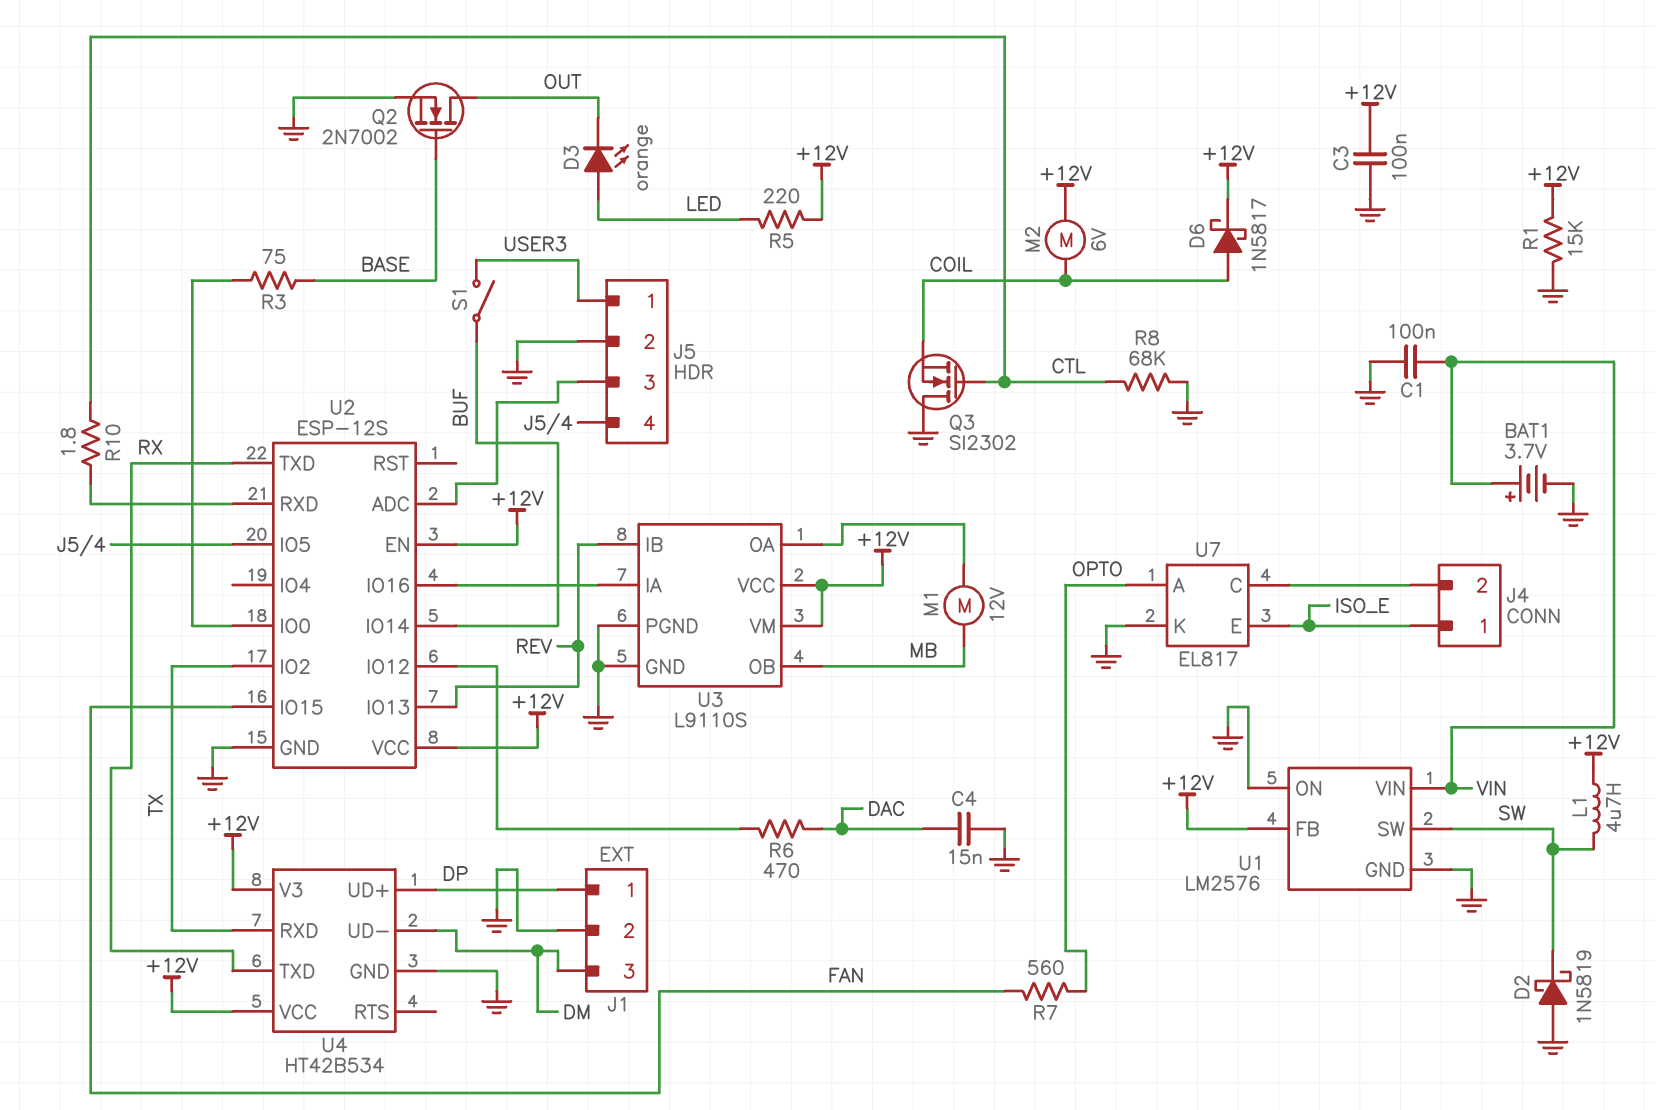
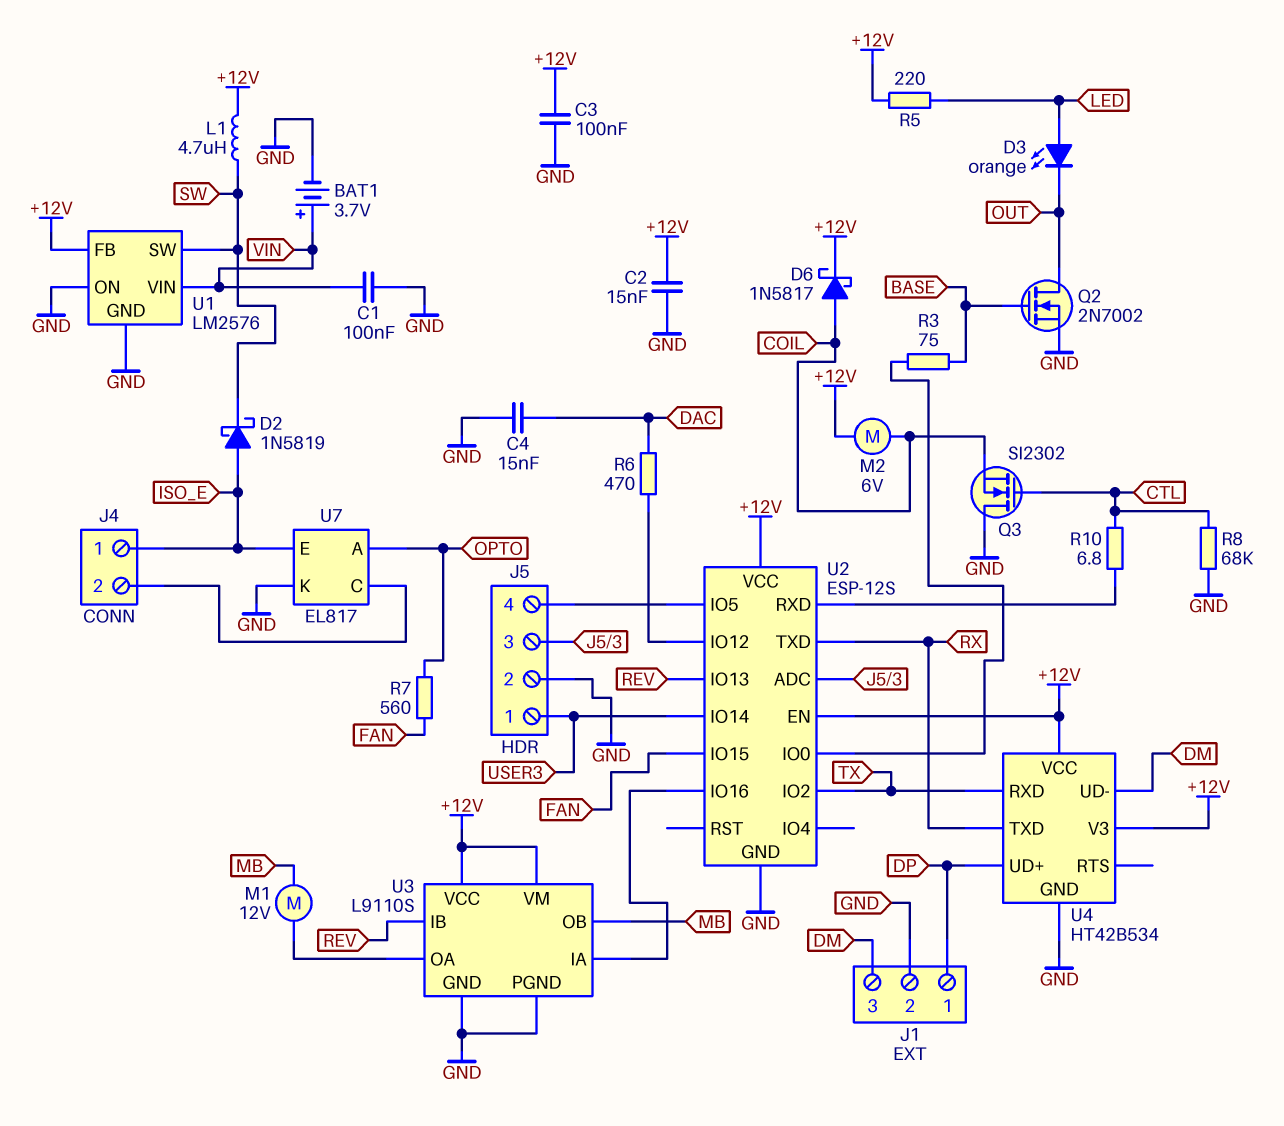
C2: none -> 15nF (+12V, GND)
D2: schottky 1N5819 (A GND, K SW) -> schottky 1N5819 (A ISO_E, K SW)
R1: 15k (+12V, GND) -> none
R10: 1.8 (CTL, U2/RXD) -> 6.8 (CTL, U2/RXD)
S1: switch (BUF, USER3) -> none
U2 pin IO14: BUF -> USER3

